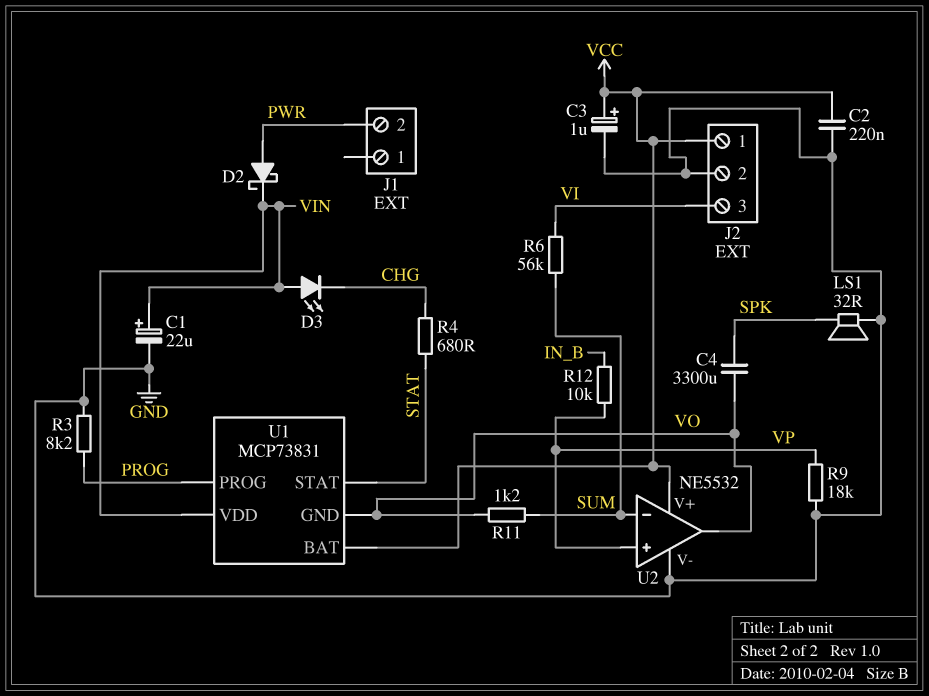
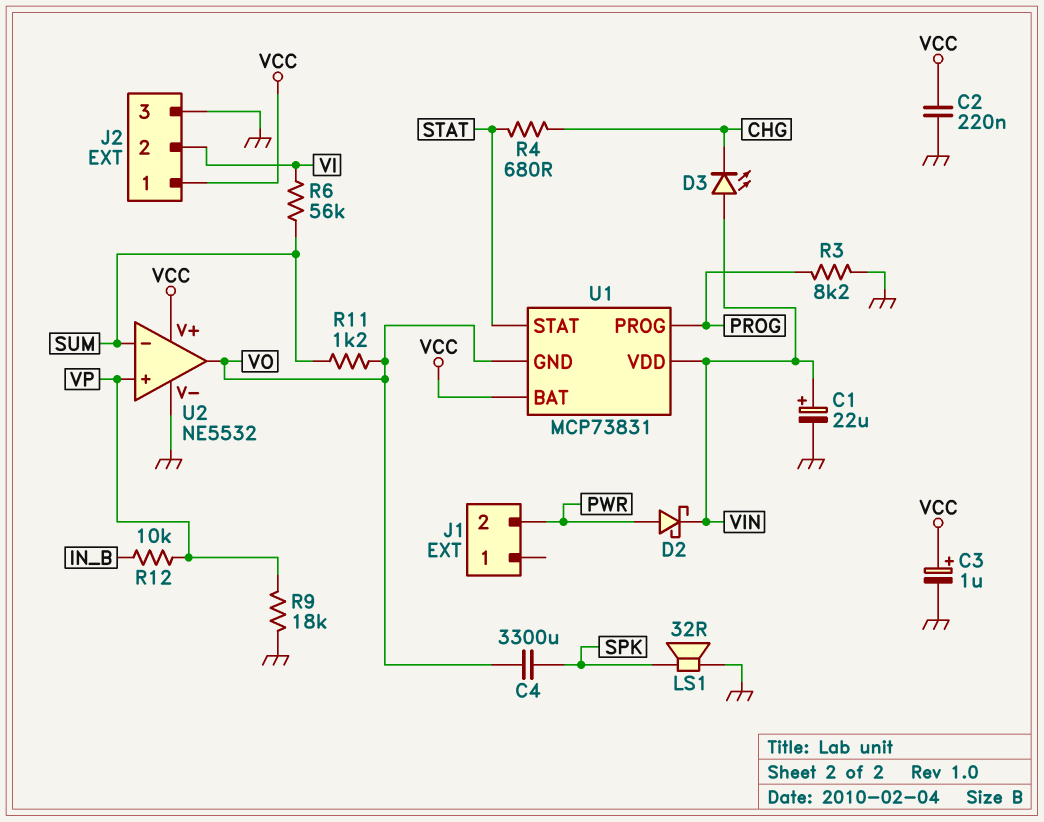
J2 pin 2: GND -> VI
J2 pin 3: VI -> GND

